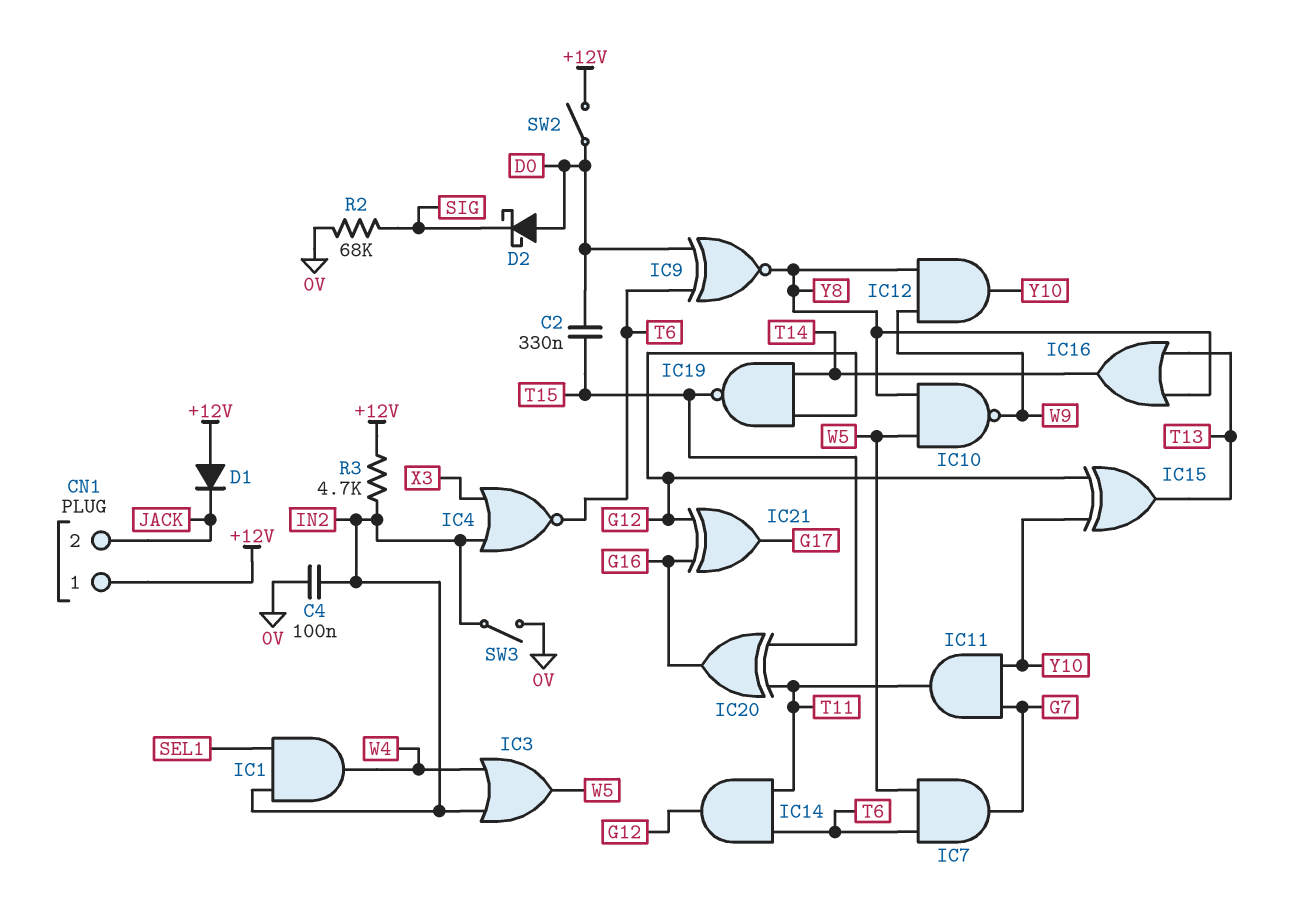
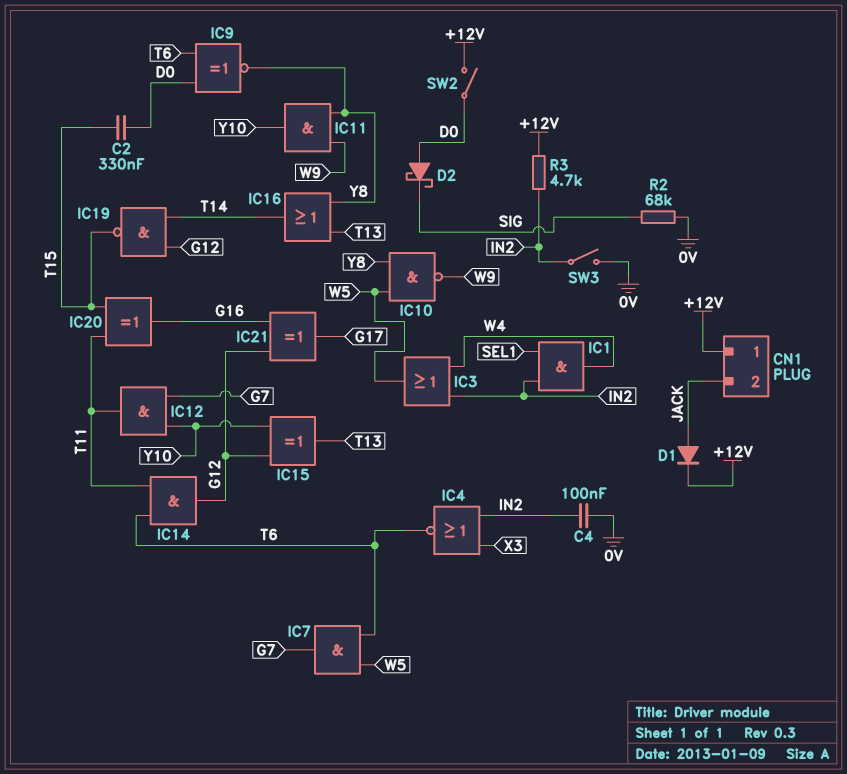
D1: diode (A +12V, K JACK) -> diode (A JACK, K +12V)
IC11: AND (in G7, in Y10, out T11) -> AND (in W9, in Y8, out Y10)
IC12: AND (in W9, in Y8, out Y10) -> AND (in G7, in Y10, out T11)

